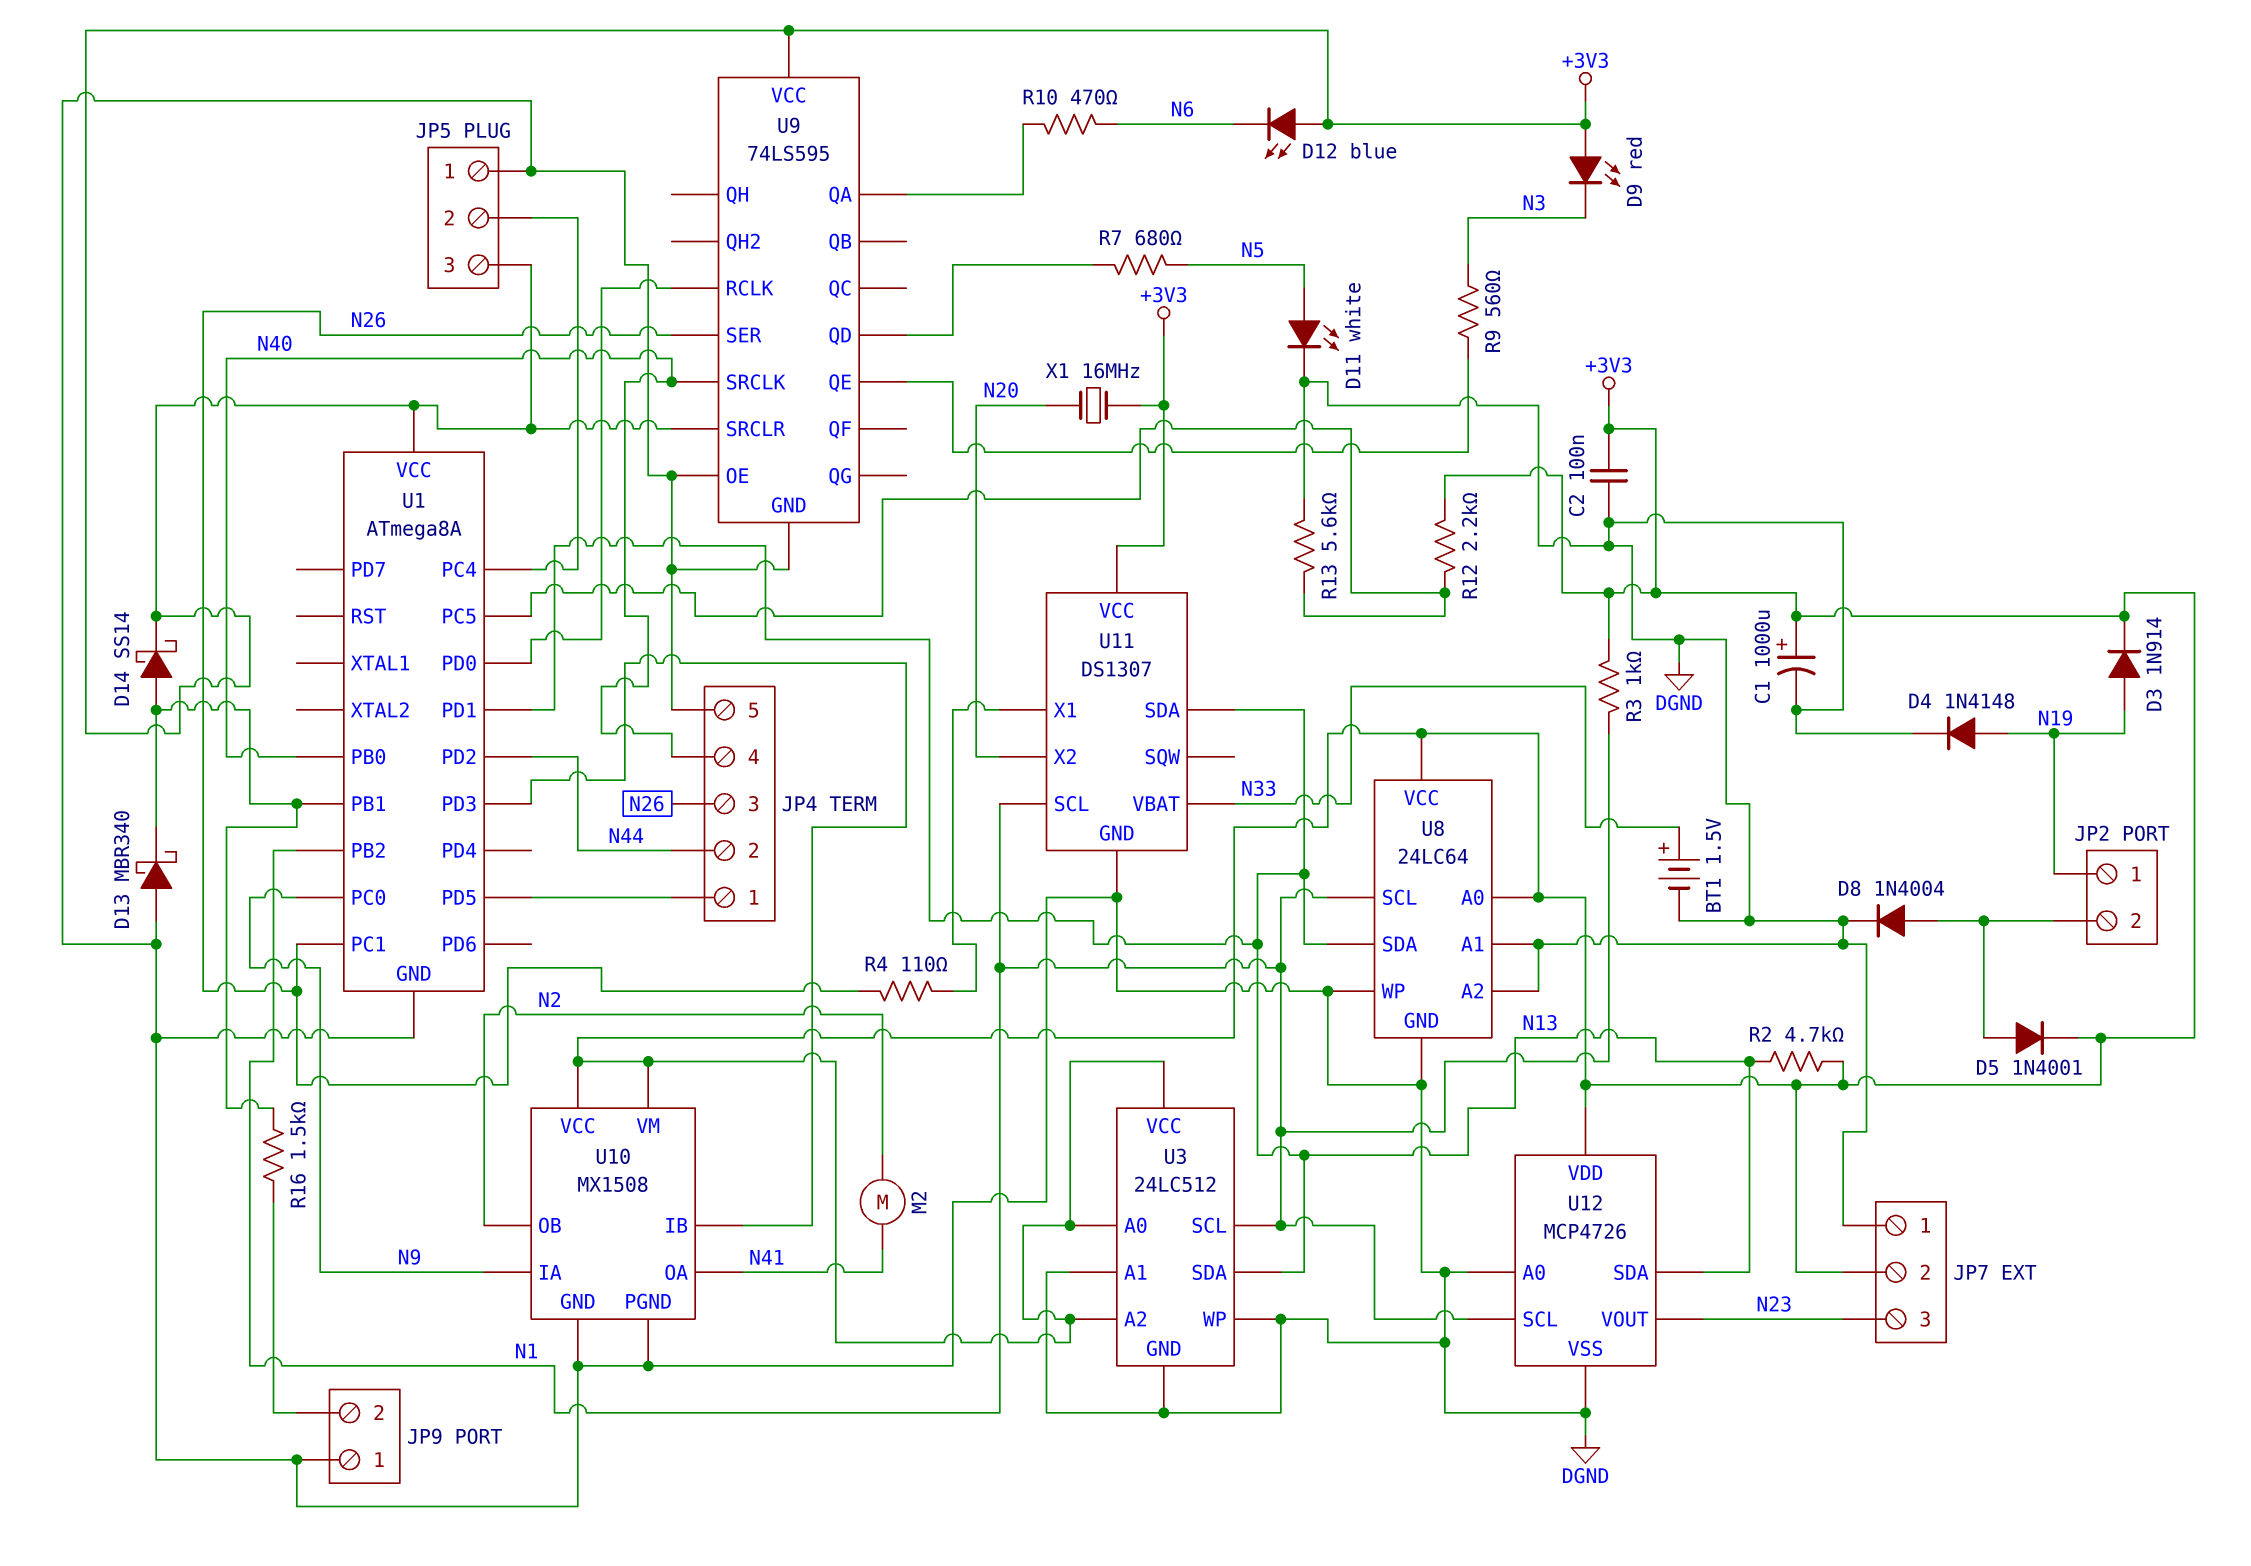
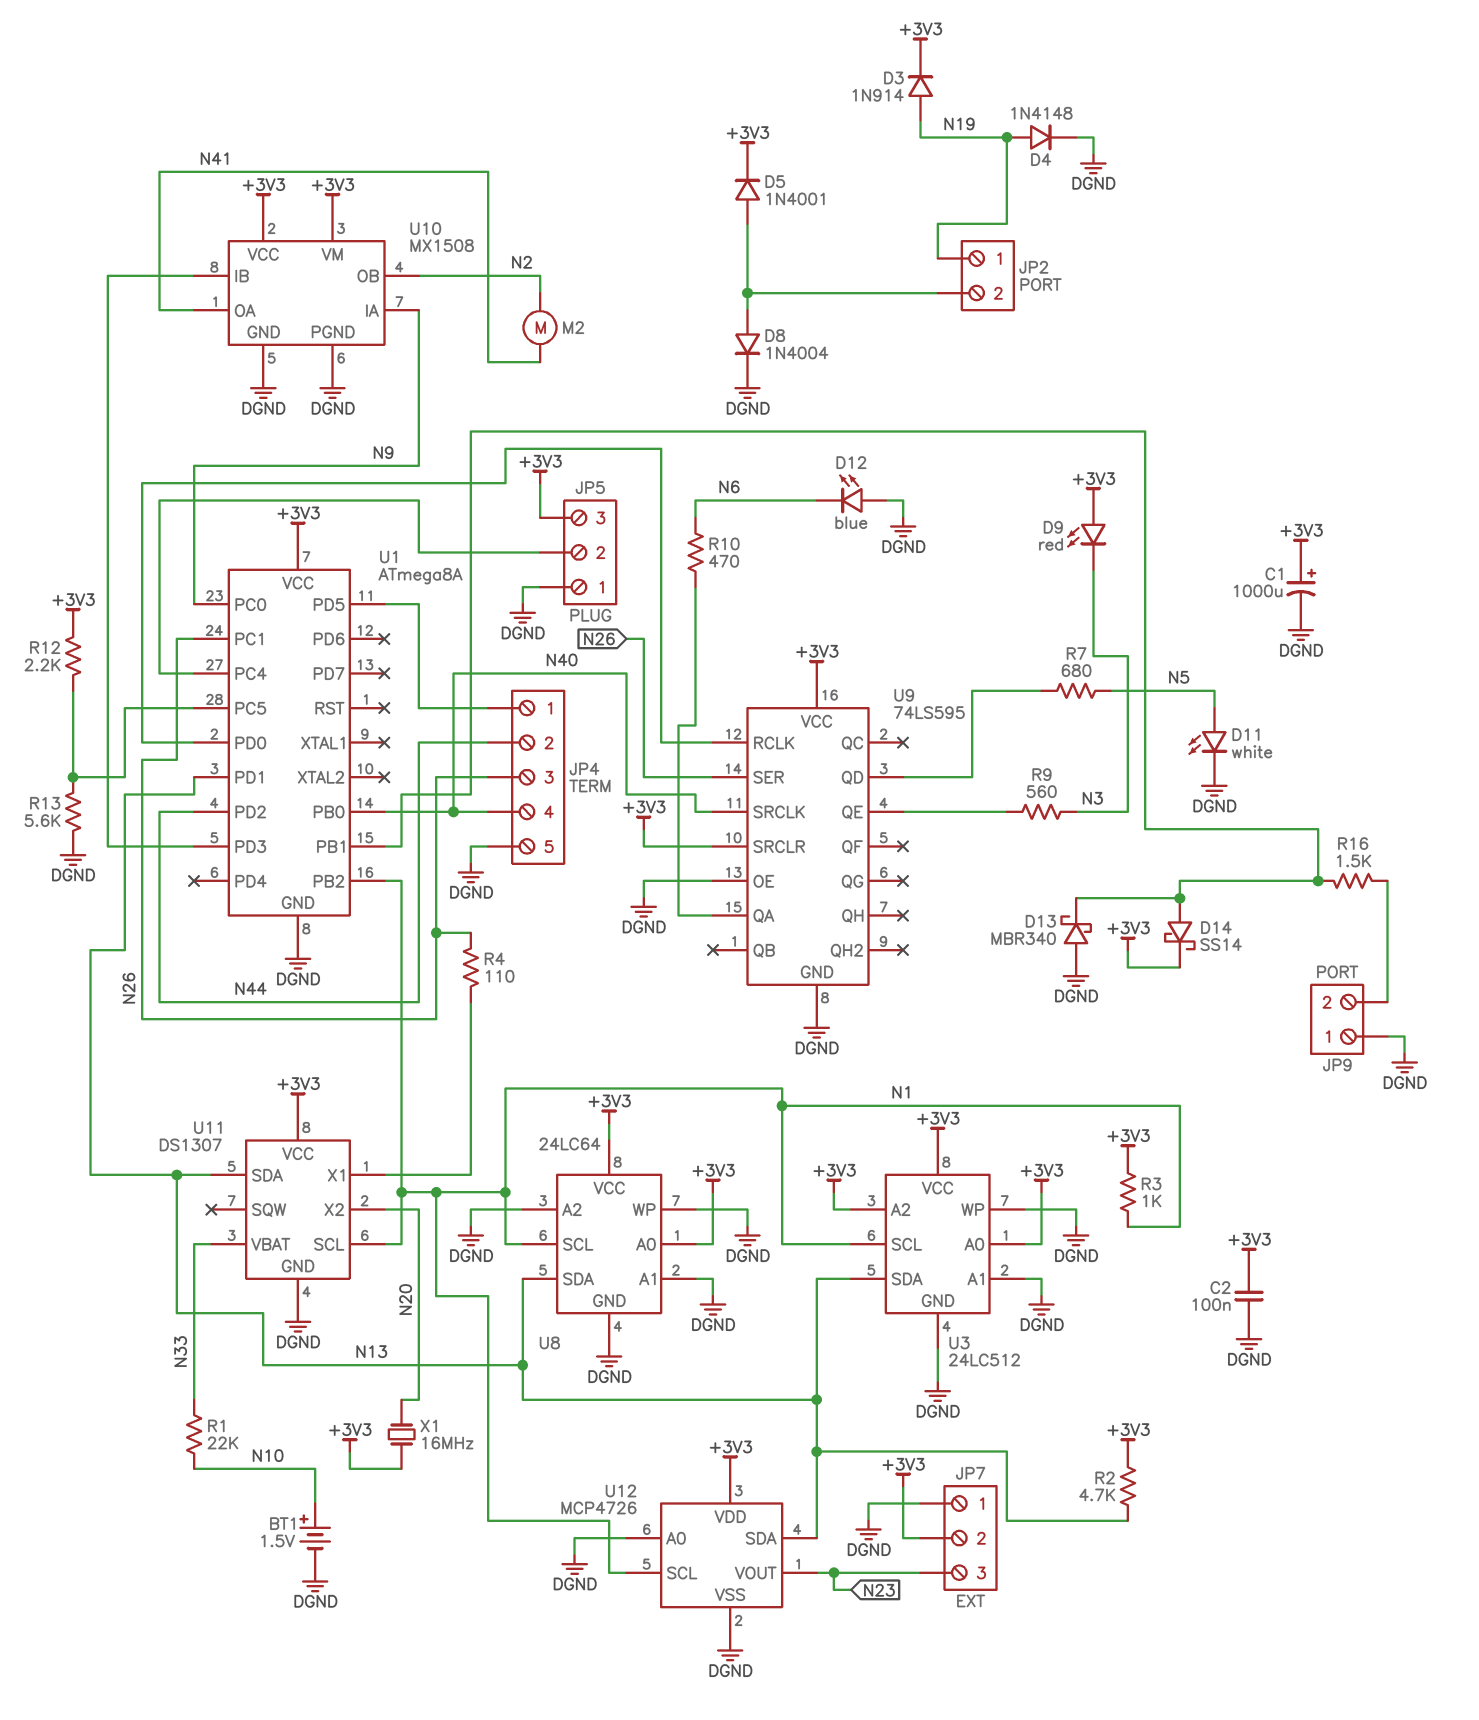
BT1: 1.5V (plus N33, minus DGND) -> 1.5V (plus N10, minus DGND)
D12: LED blue (A +3V3, K N6) -> LED blue (A DGND, K N6)
R1: none -> 22k (N10, N33)

